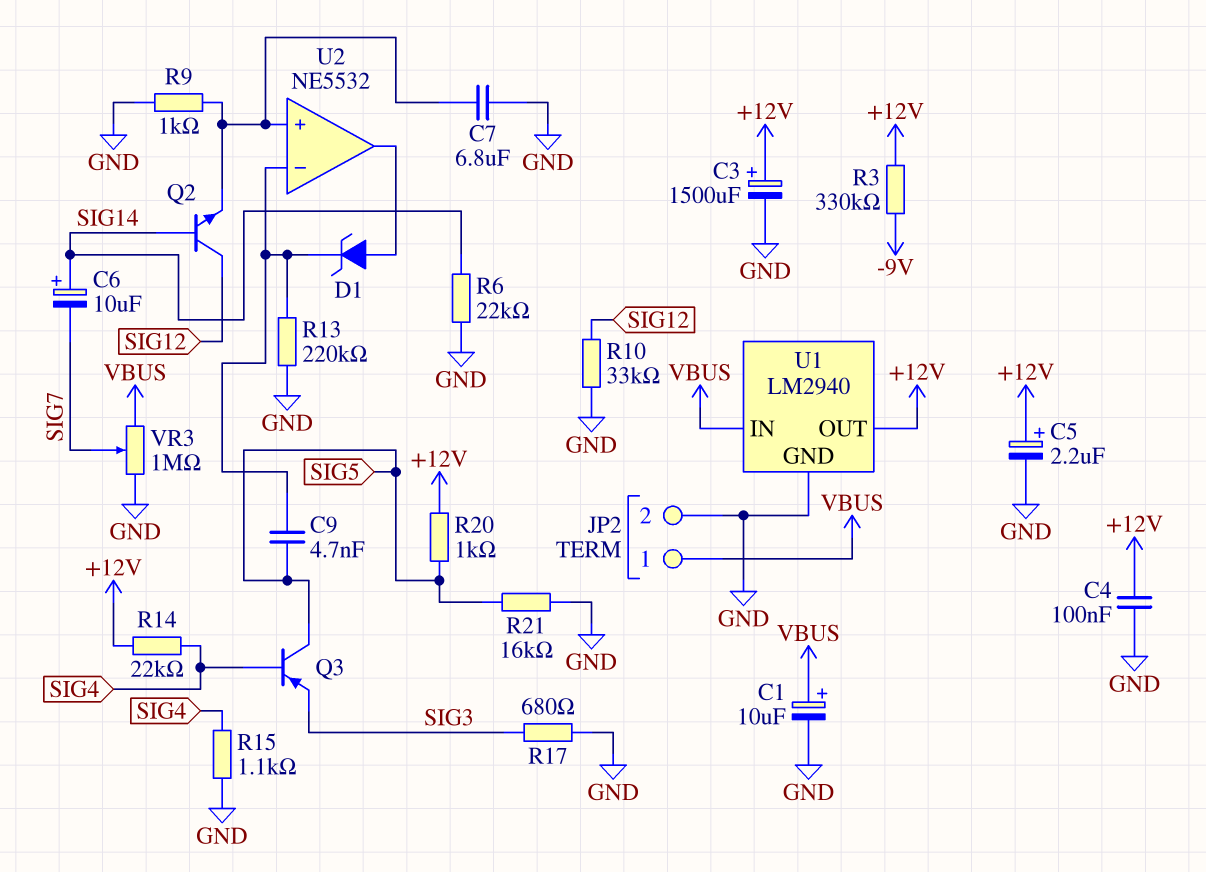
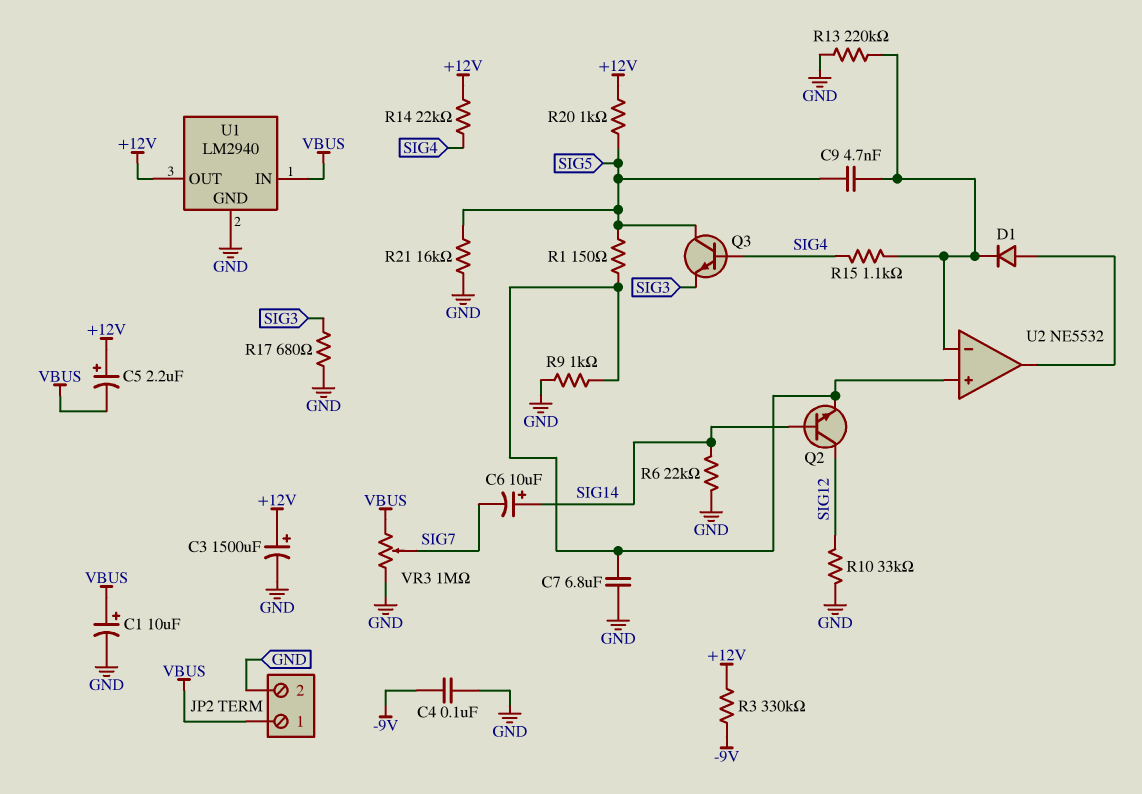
C4: 100nF (+12V, GND) -> 100nF (-9V, GND)
C5: 2.2uF (plus +12V, minus GND) -> 2.2uF (plus +12V, minus VBUS)
D1: zener (A U2/out, K U2/in-) -> diode (A U2/out, K U2/in-)
Q3: PNP (B SIG4, C SIG5, E SIG3) -> NPN (B SIG4, C SIG5, E SIG3)
R1: none -> 150 (SIG5, U2/in+)
R15: 1.1k (GND, SIG4) -> 1.1k (SIG4, U2/in-)

